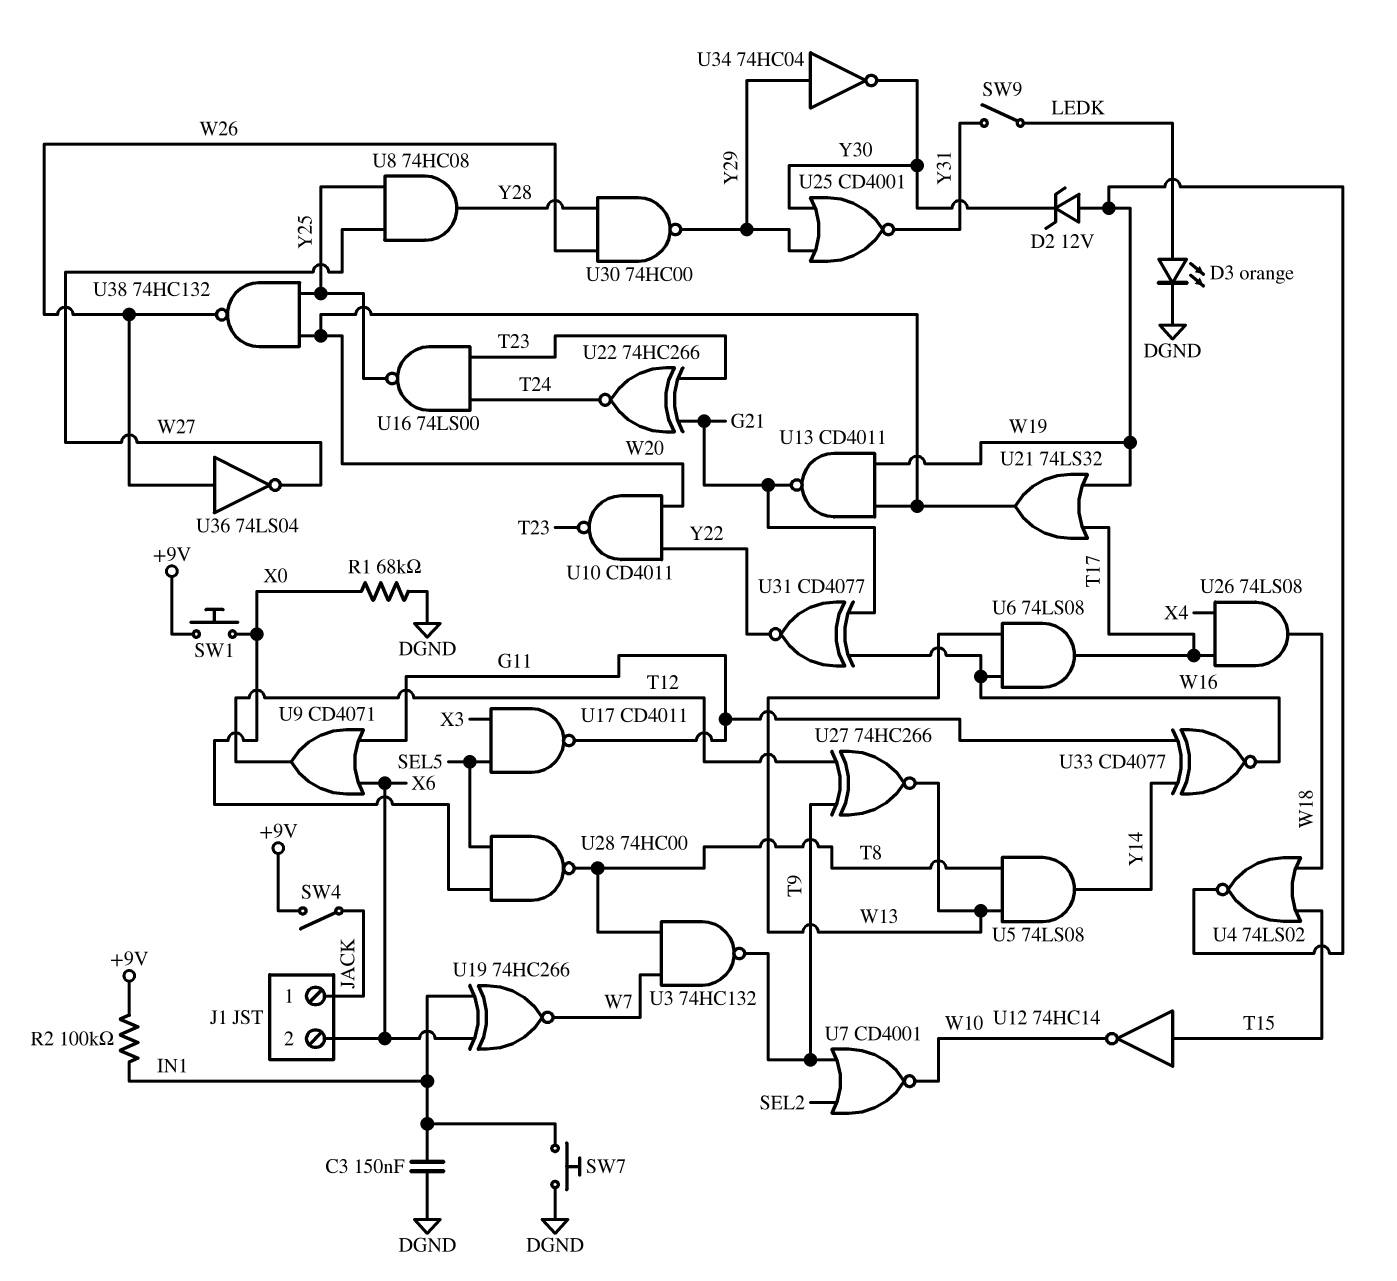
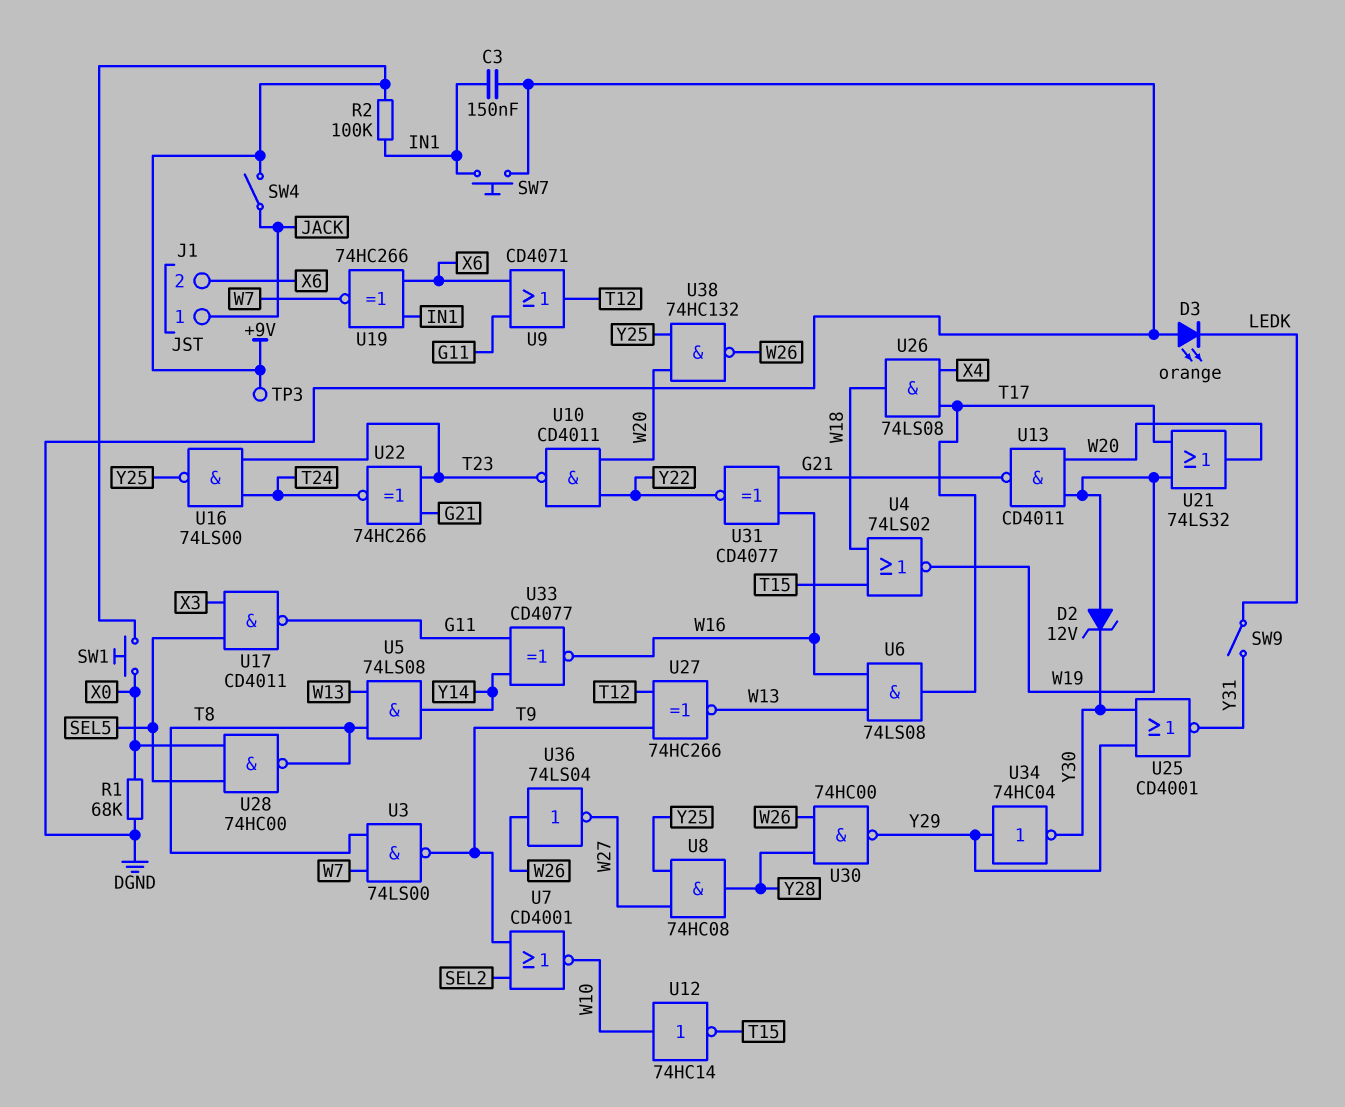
D3: LED orange (A LEDK, K DGND) -> LED orange (A DGND, K LEDK)
TP3: none -> test point (+9V)
U3: NAND 74HC132 (in T8, in W7, out T9) -> NAND 74LS00 (in T8, in W7, out T9)
U12: NOT 74HC14 (in T15, out W10) -> NOT 74HC14 (in W10, out T15)

